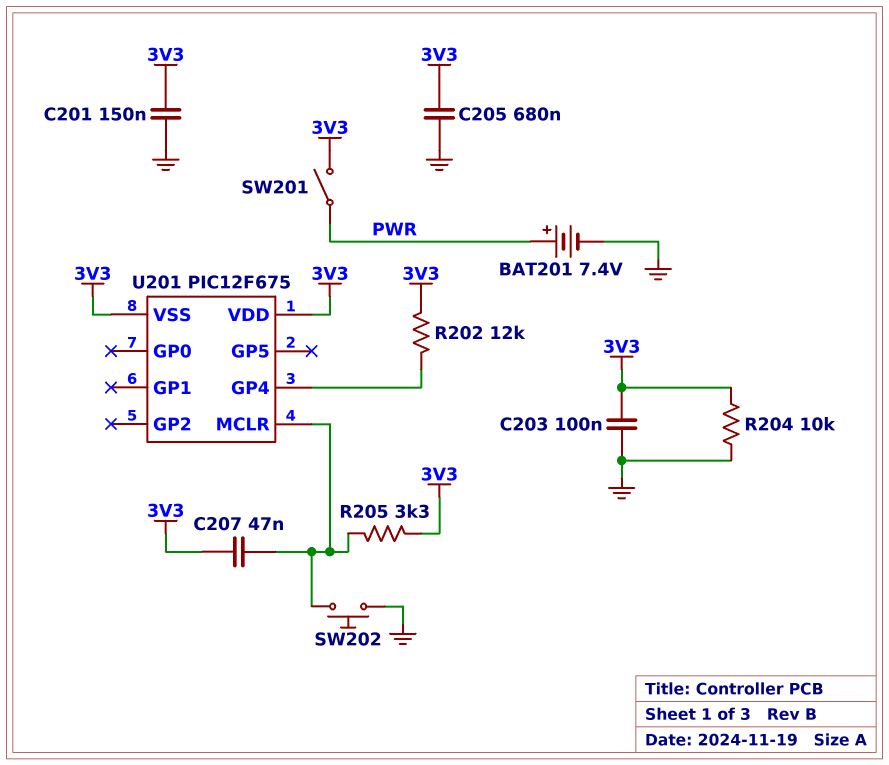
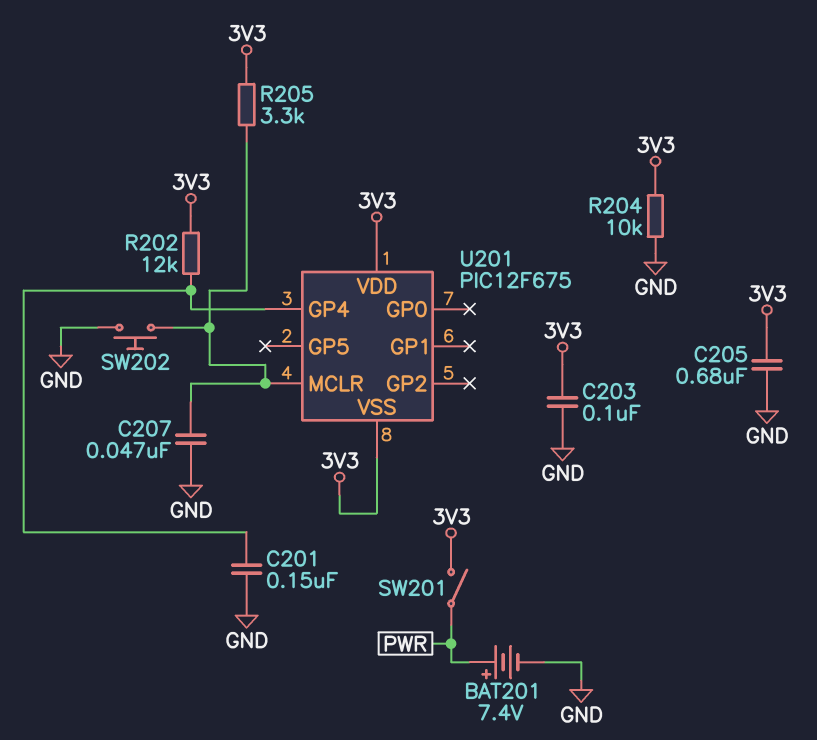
C201: 150nF (3V3, GND) -> 150nF (GND, U201/GP4)
C207: 47nF (3V3, U201/MCLR) -> 47nF (GND, U201/MCLR)

